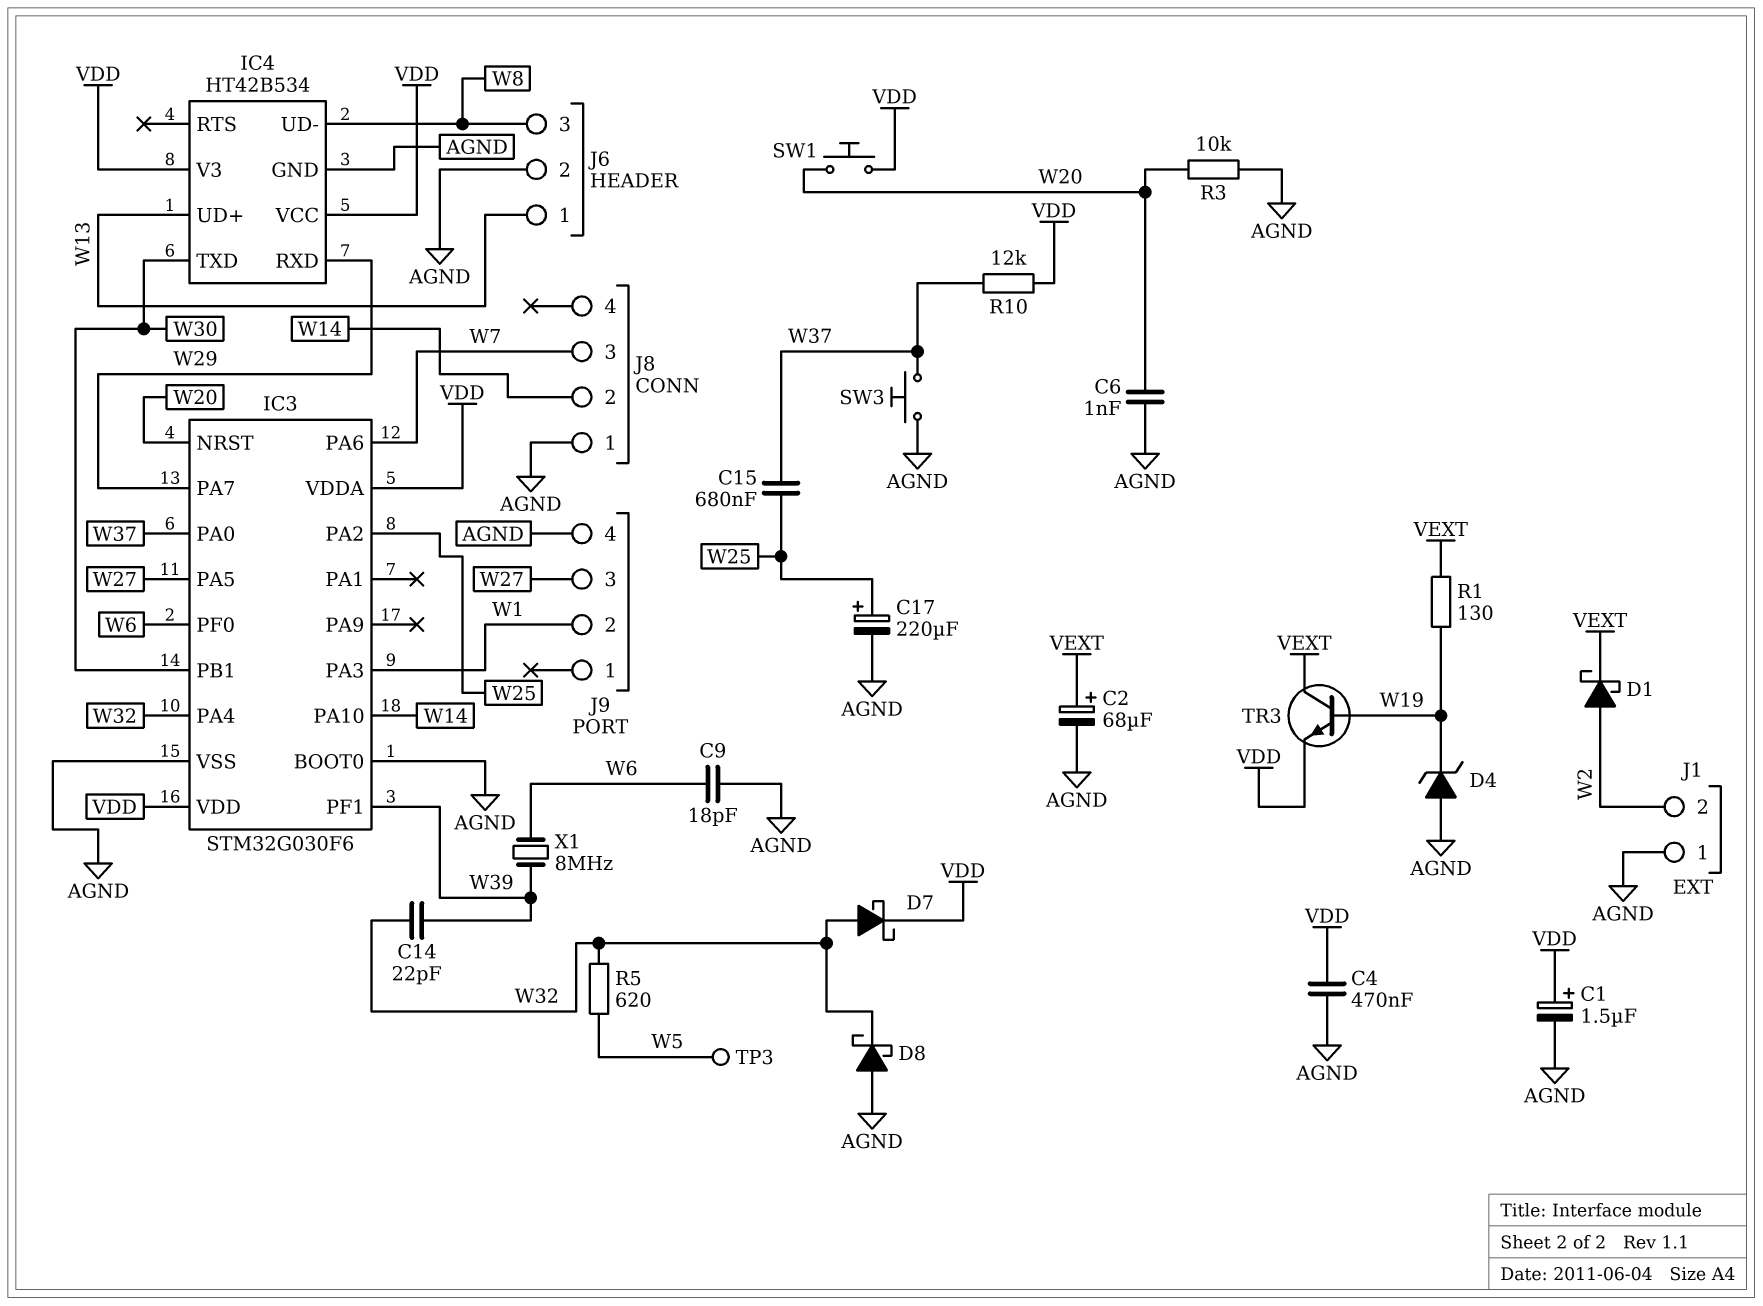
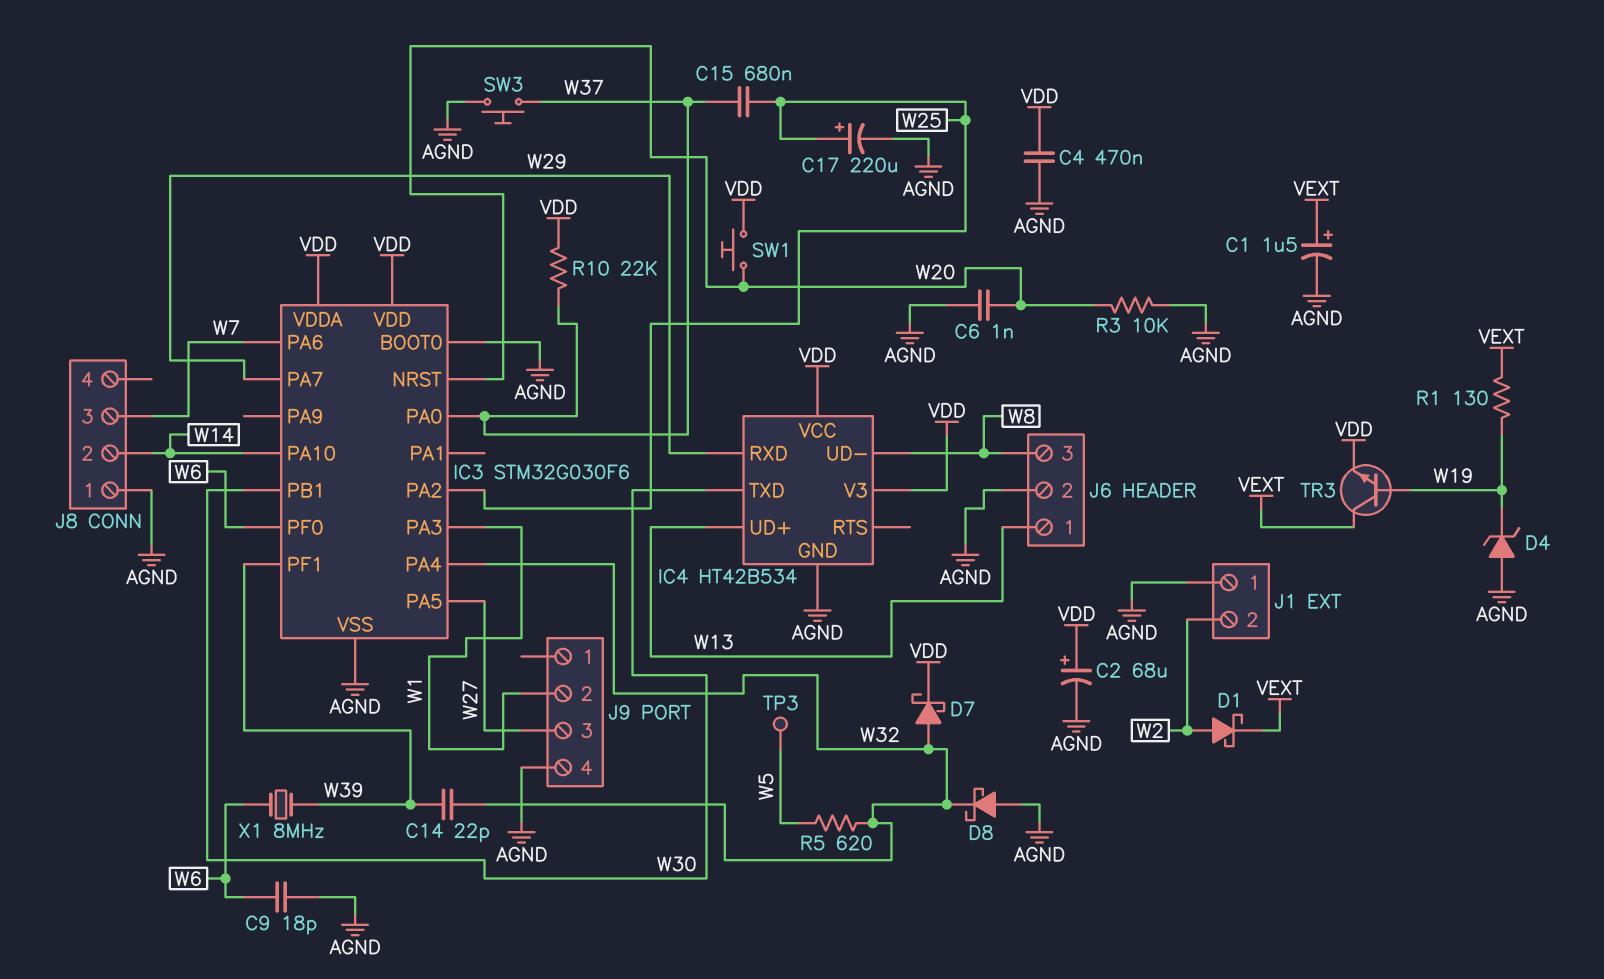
C1: 1.5uF (plus VDD, minus AGND) -> 1.5uF (plus VEXT, minus AGND)
C2: 68uF (plus VEXT, minus AGND) -> 68uF (plus VDD, minus AGND)
R10: 12k (VDD, W37) -> 22k (VDD, W37)

